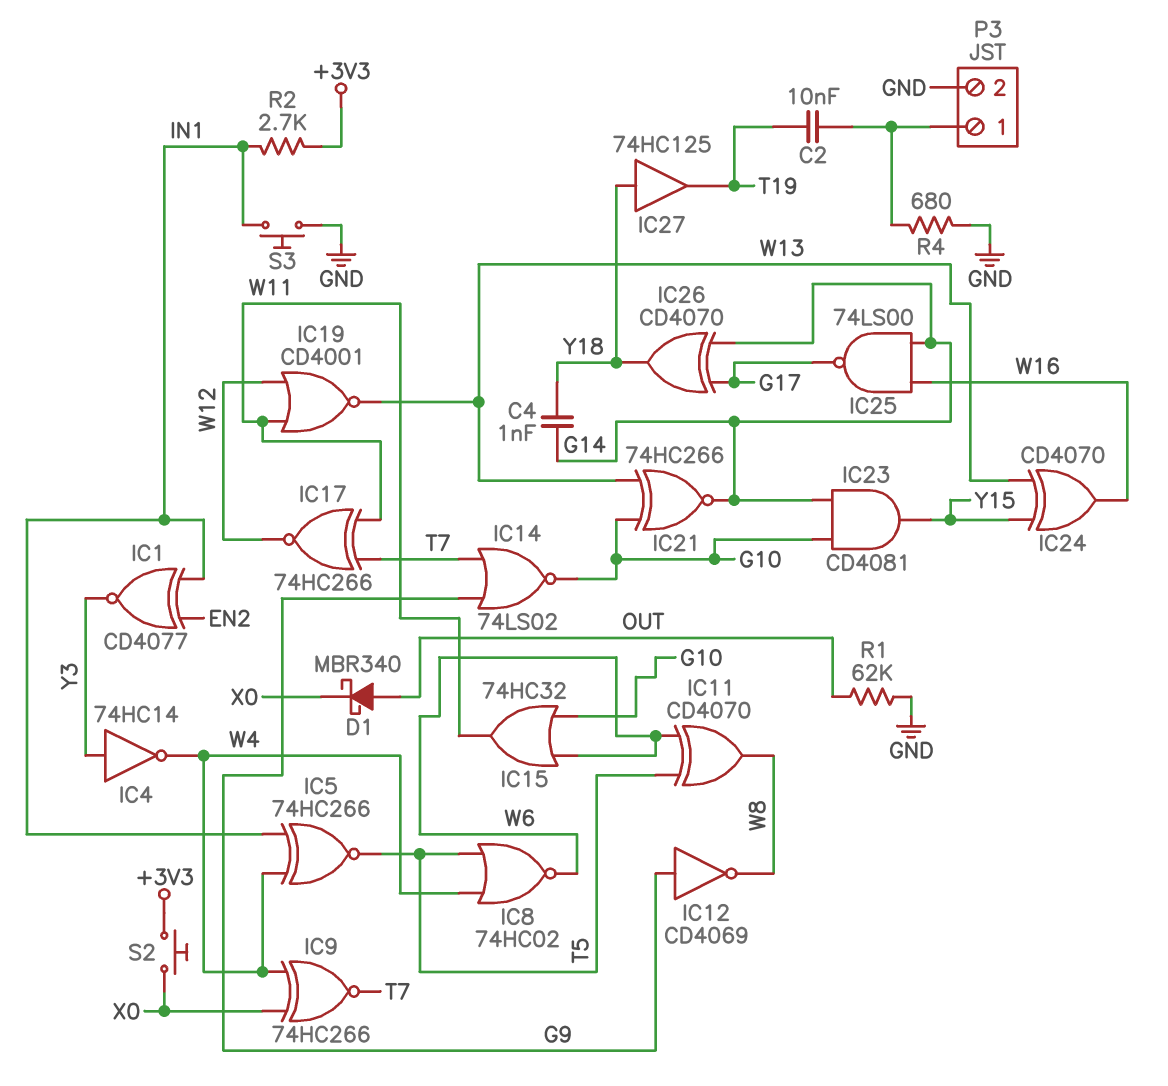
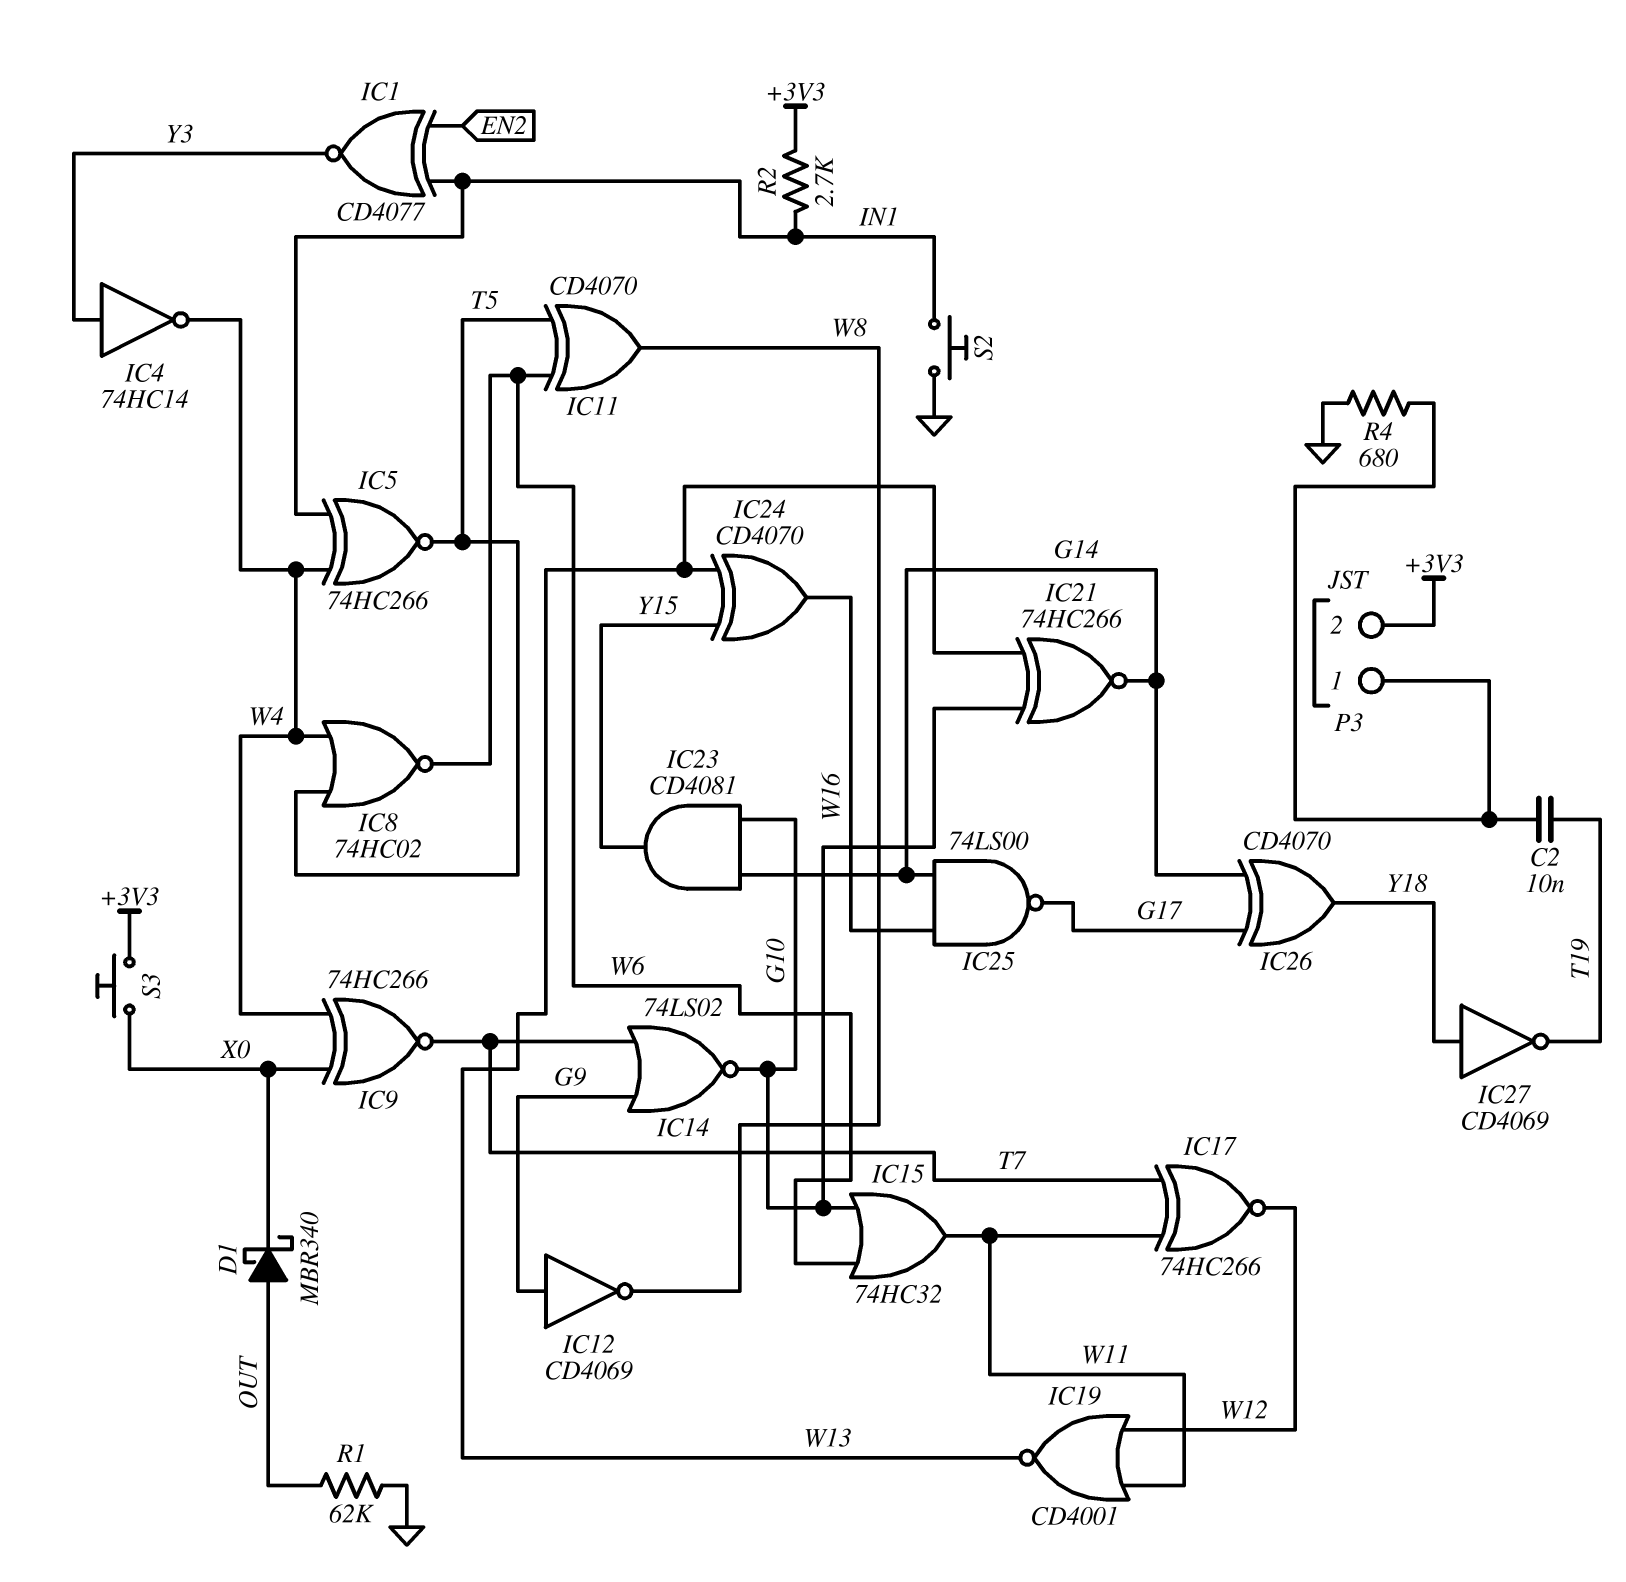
C4: 1nF (G14, Y18) -> none
IC27: buffer 74HC125 (in Y18, out T19) -> NOT CD4069 (in Y18, out T19)
P3 pin 2: GND -> +3V3
S2: button (+3V3, X0) -> button (GND, IN1)
S3: button (GND, IN1) -> button (+3V3, X0)

